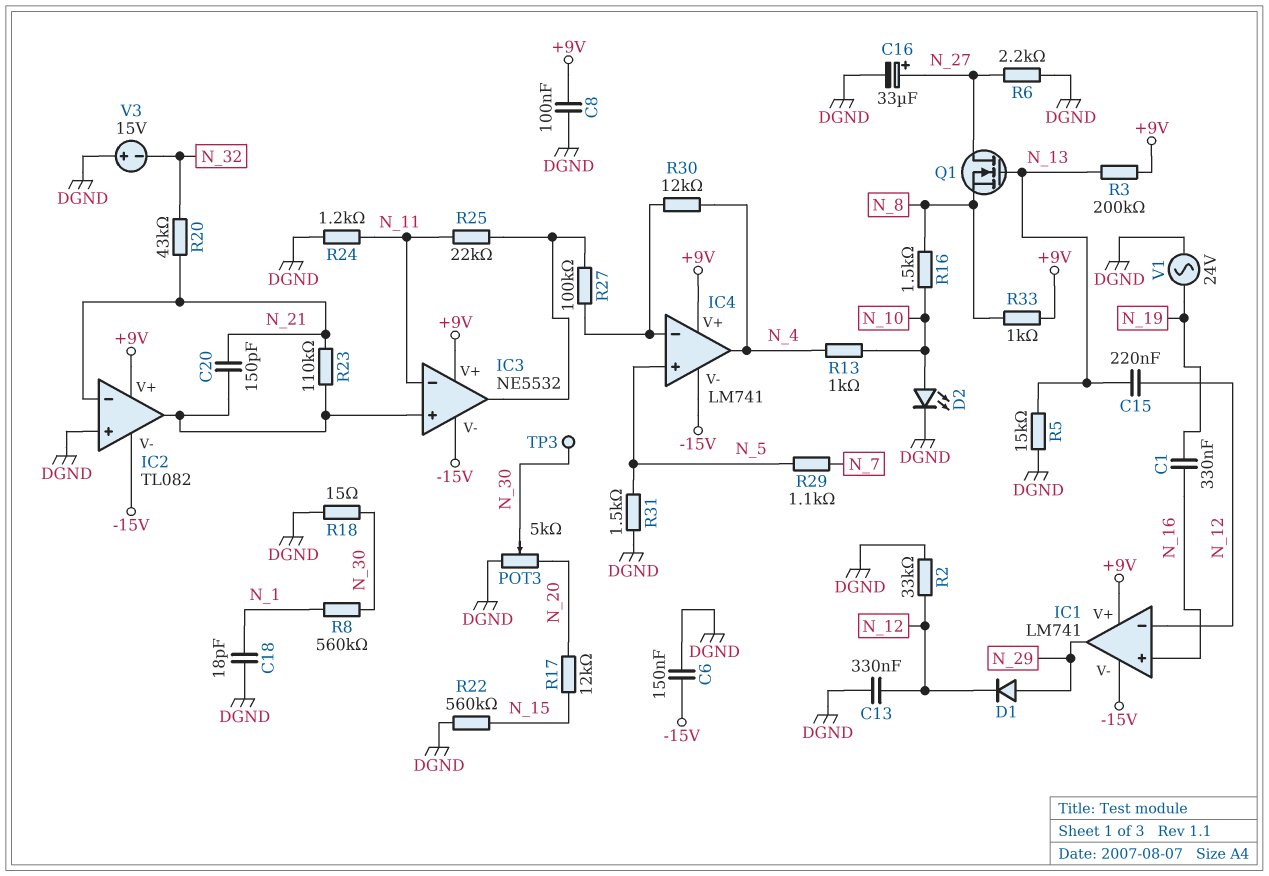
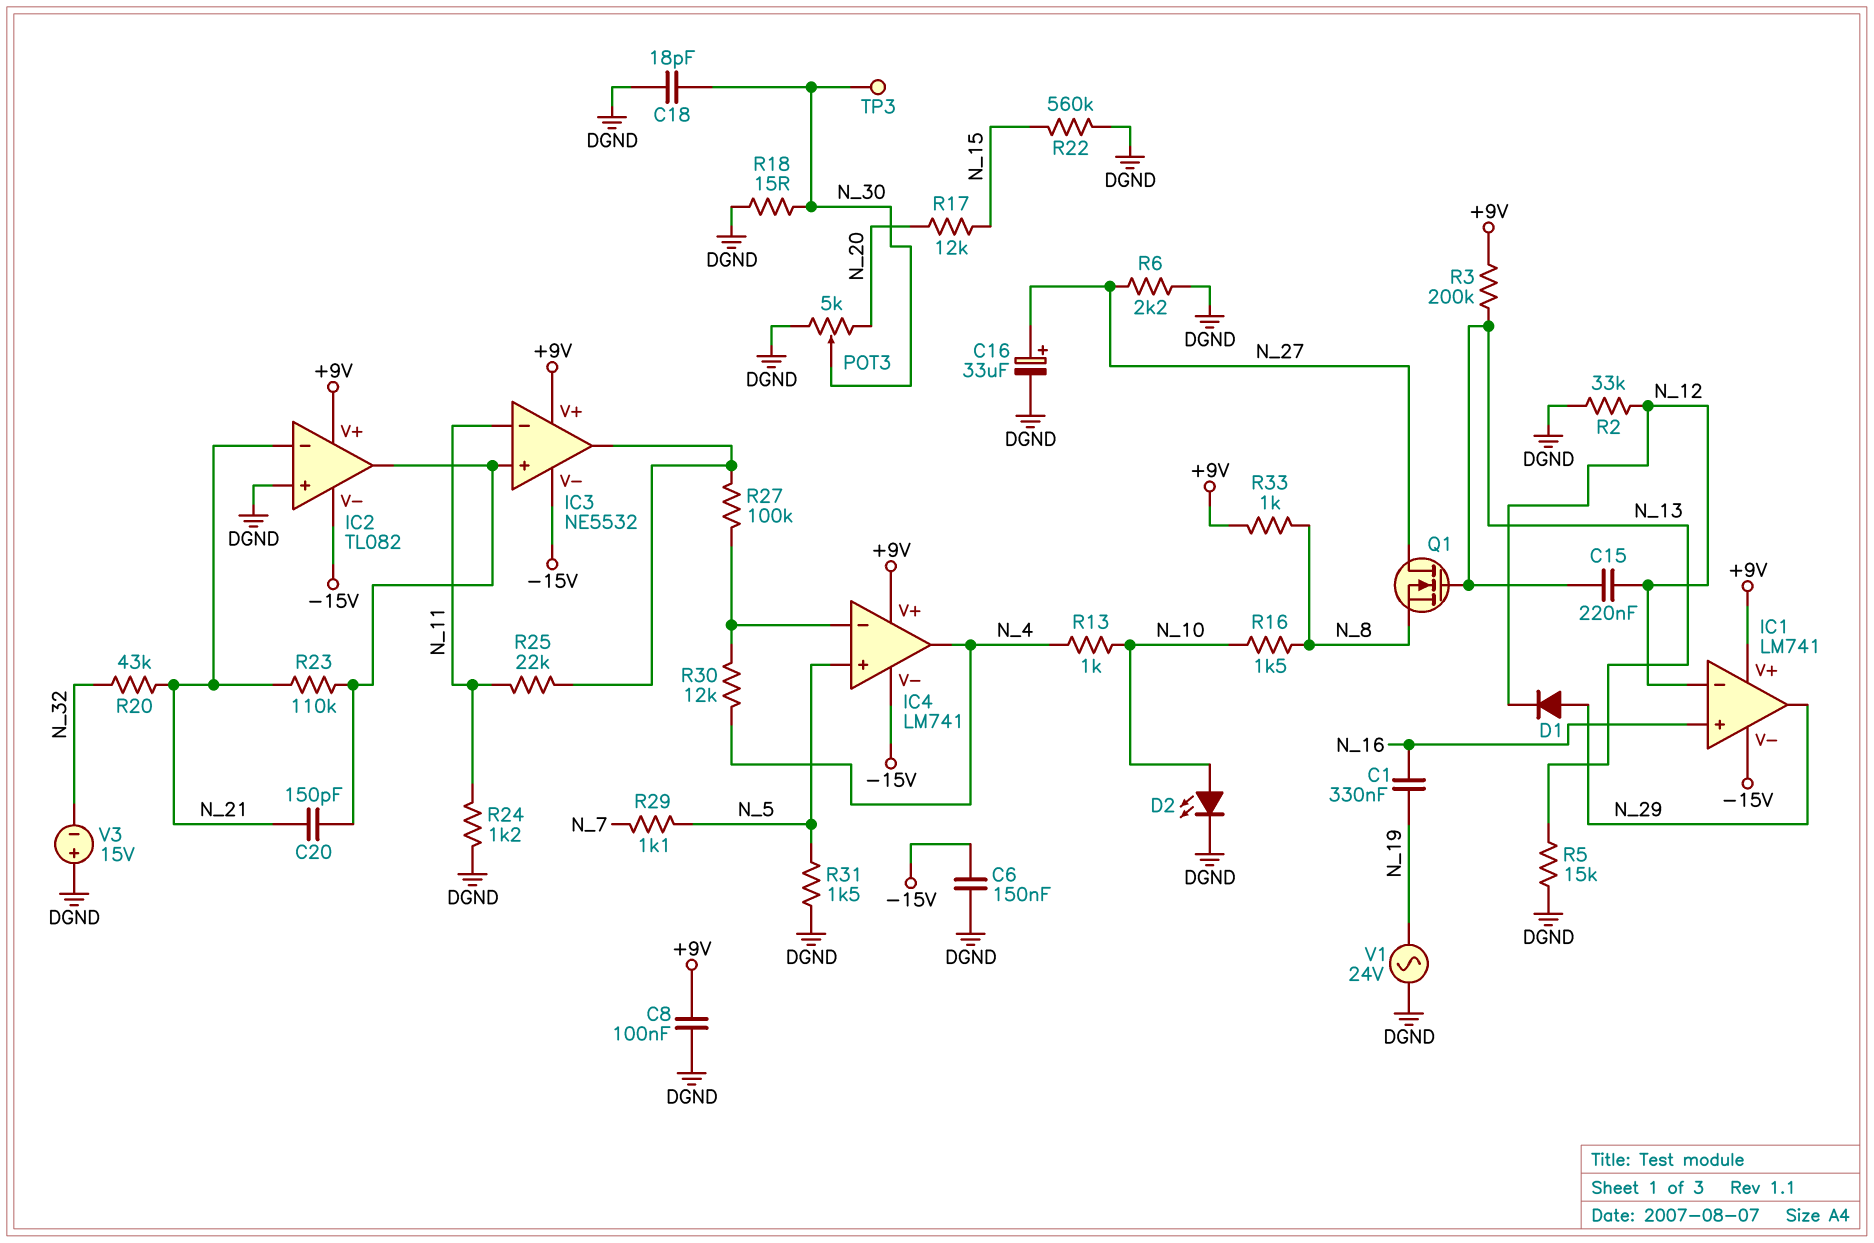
C13: 330nF (DGND, N_12) -> none
C18: 18pF (DGND, N_1) -> 18pF (DGND, N_30)
R8: 560k (N_1, N_30) -> none

